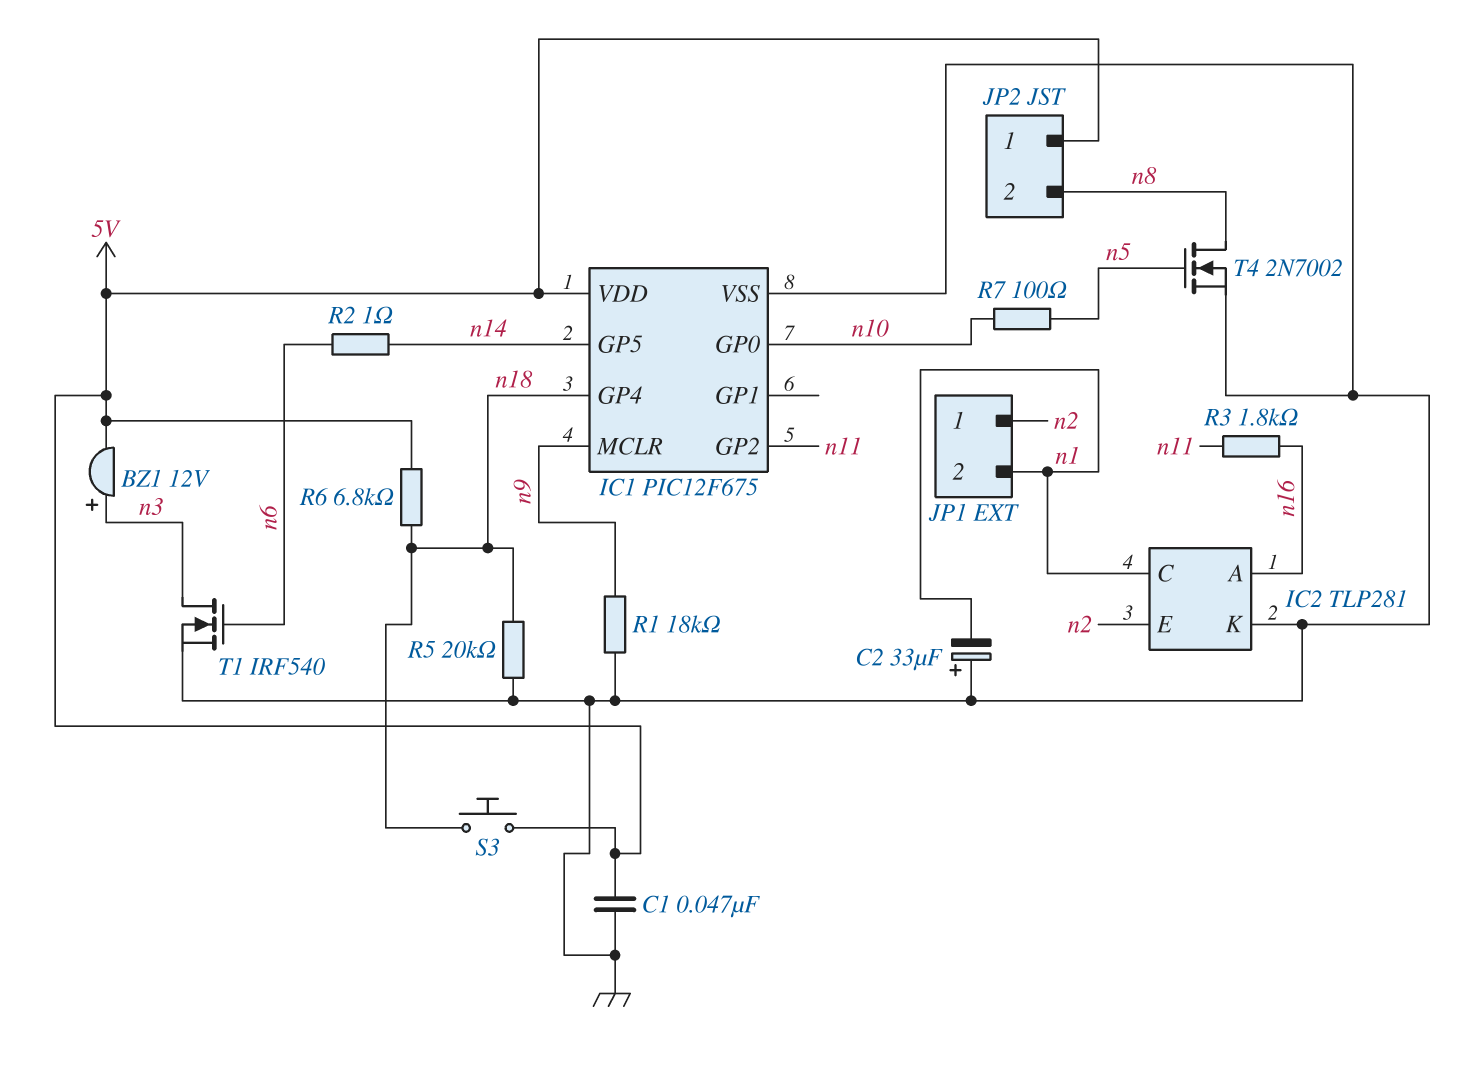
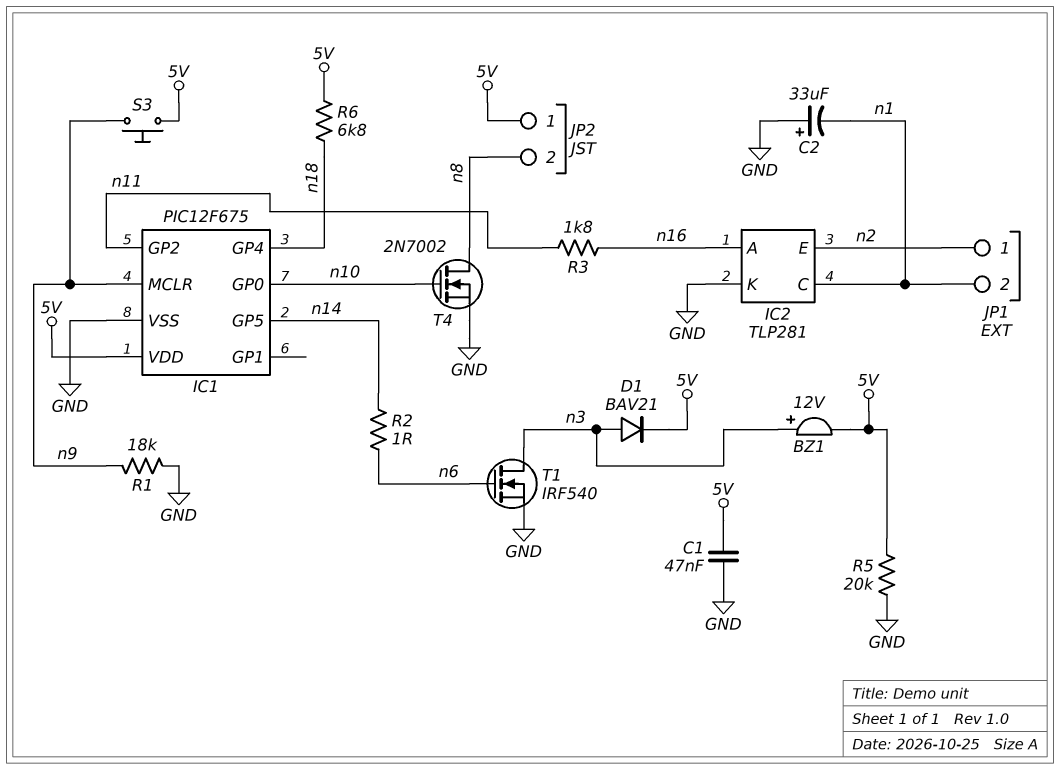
D1: none -> diode BAV21 (A n3, K 5V)
R5: 20k (GND, n18) -> 20k (5V, GND)
R7: 100 (n5, n10) -> none
S3: button (5V, n18) -> button (5V, n9)
T4: NMOS 2N7002 (G n5, D n8, S GND) -> NMOS 2N7002 (G n10, D n8, S GND)

